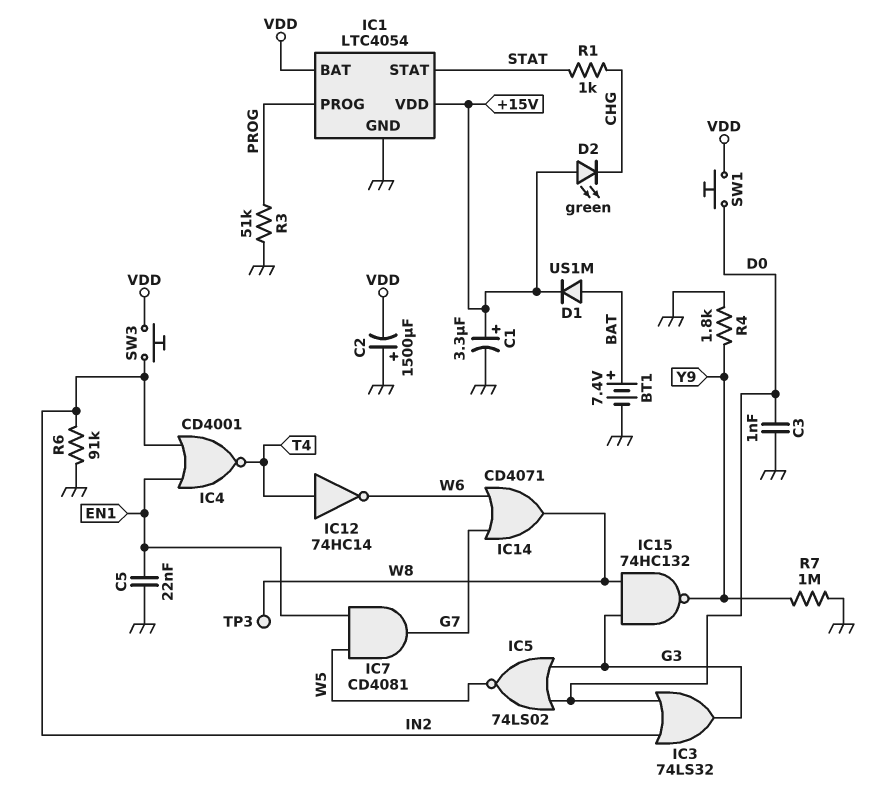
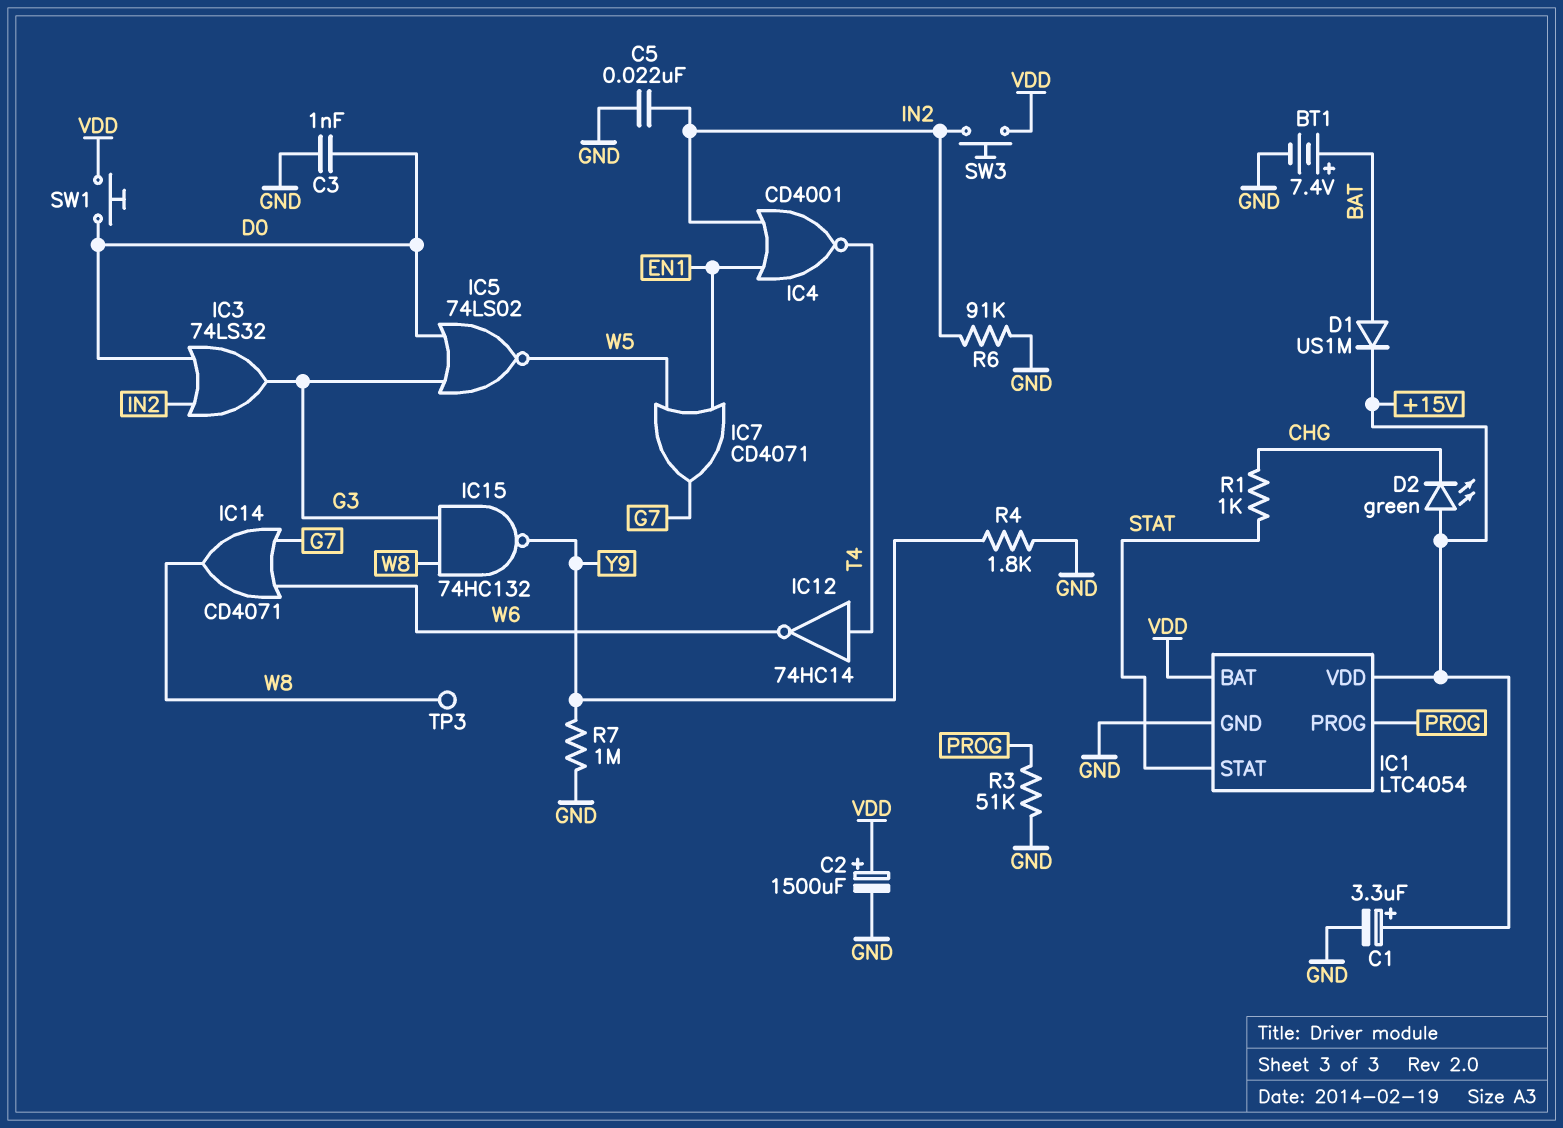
C2: 1500uF (plus GND, minus VDD) -> 1500uF (plus VDD, minus GND)
C5: 22nF (EN1, GND) -> 22nF (GND, IN2)
IC7: AND CD4081 (in EN1, in W5, out G7) -> OR CD4071 (in EN1, in W5, out G7)

